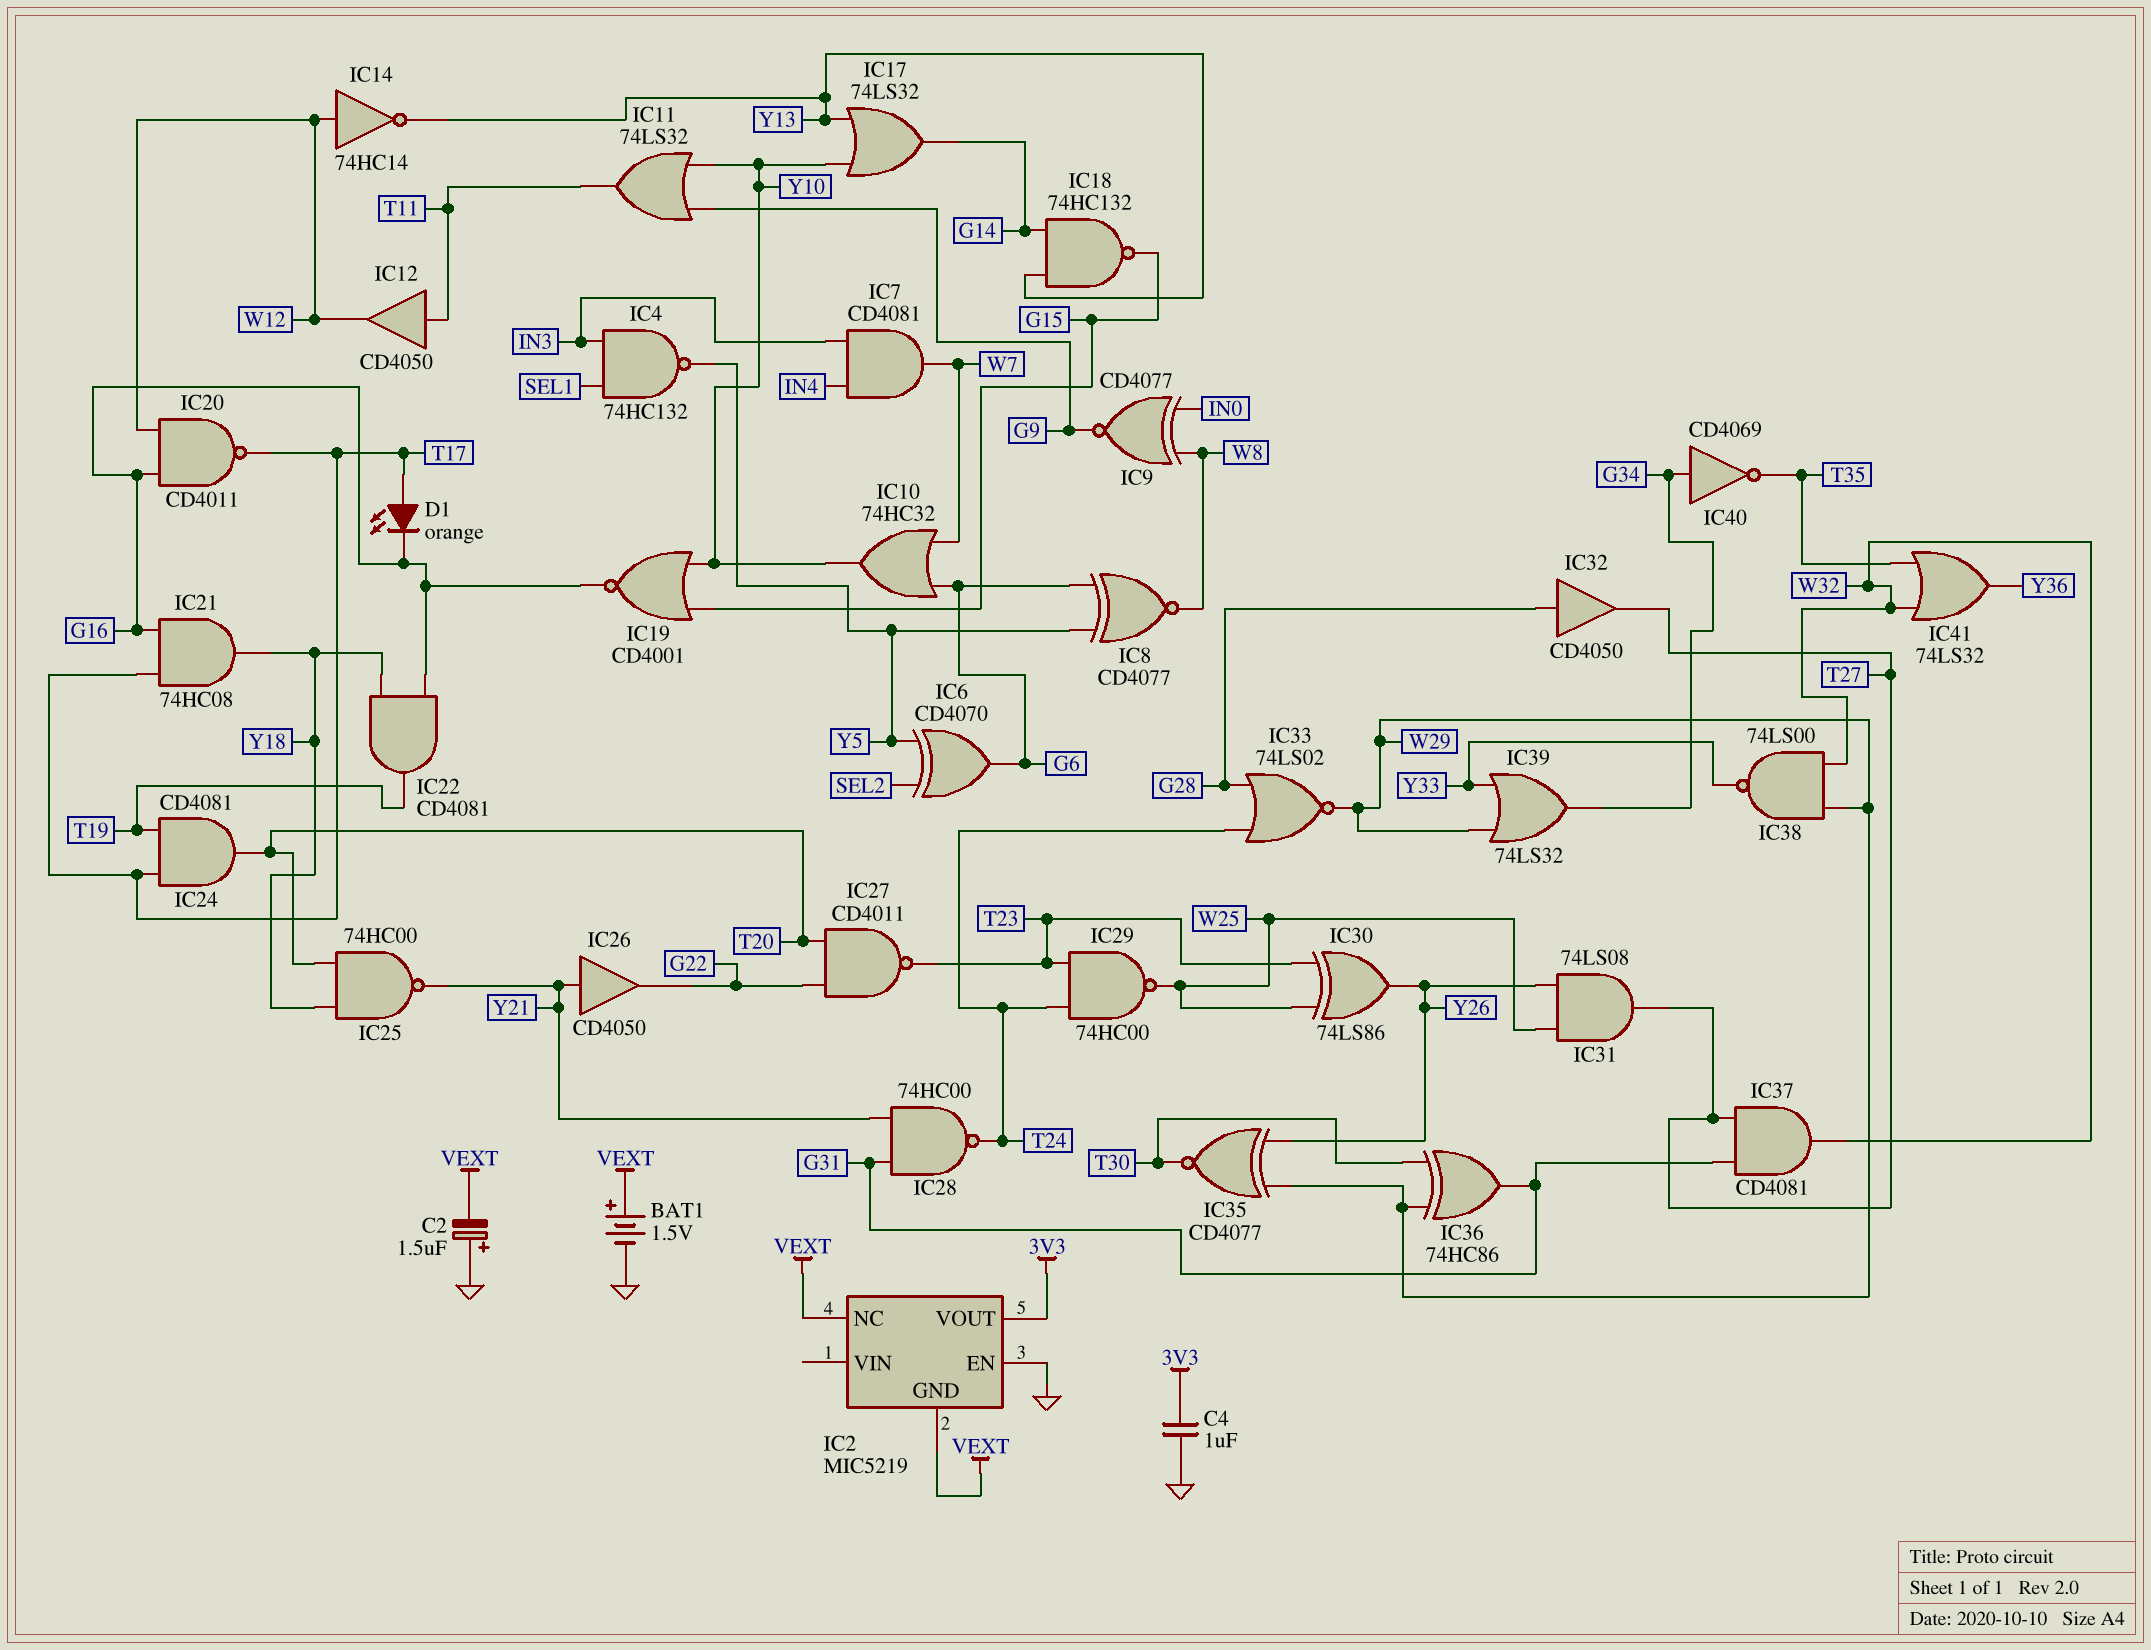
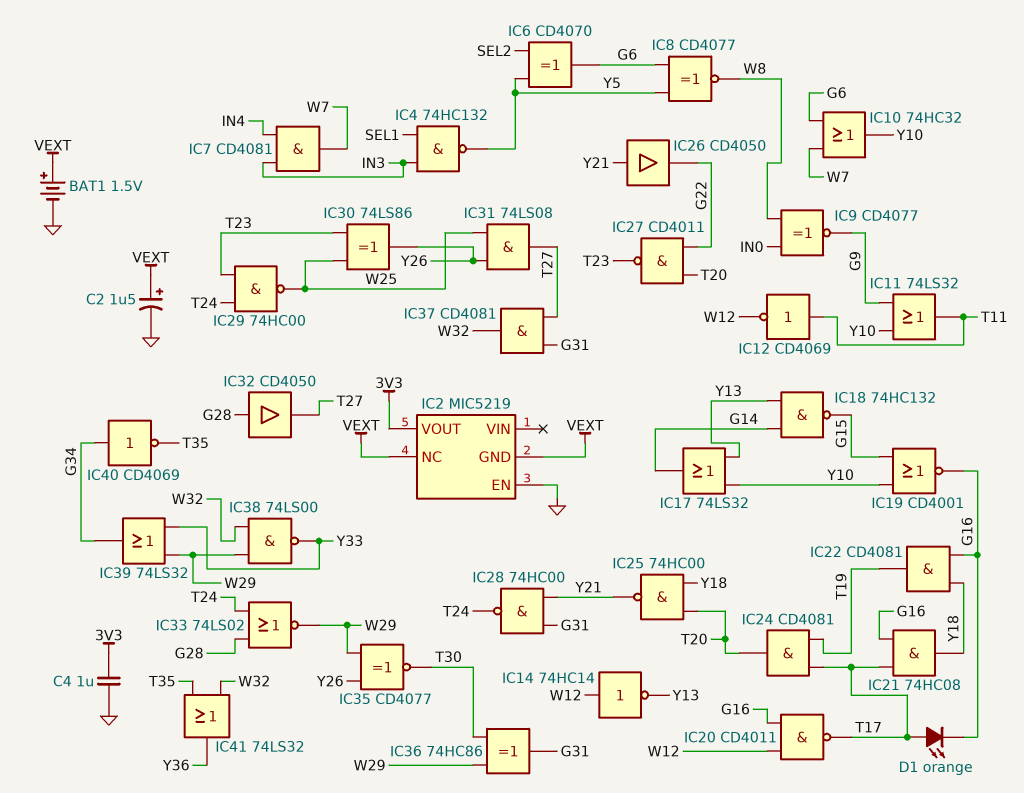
C2: 1.5uF (plus GND, minus VEXT) -> 1.5uF (plus VEXT, minus GND)
IC12: buffer CD4050 (in T11, out W12) -> NOT CD4069 (in T11, out W12)

